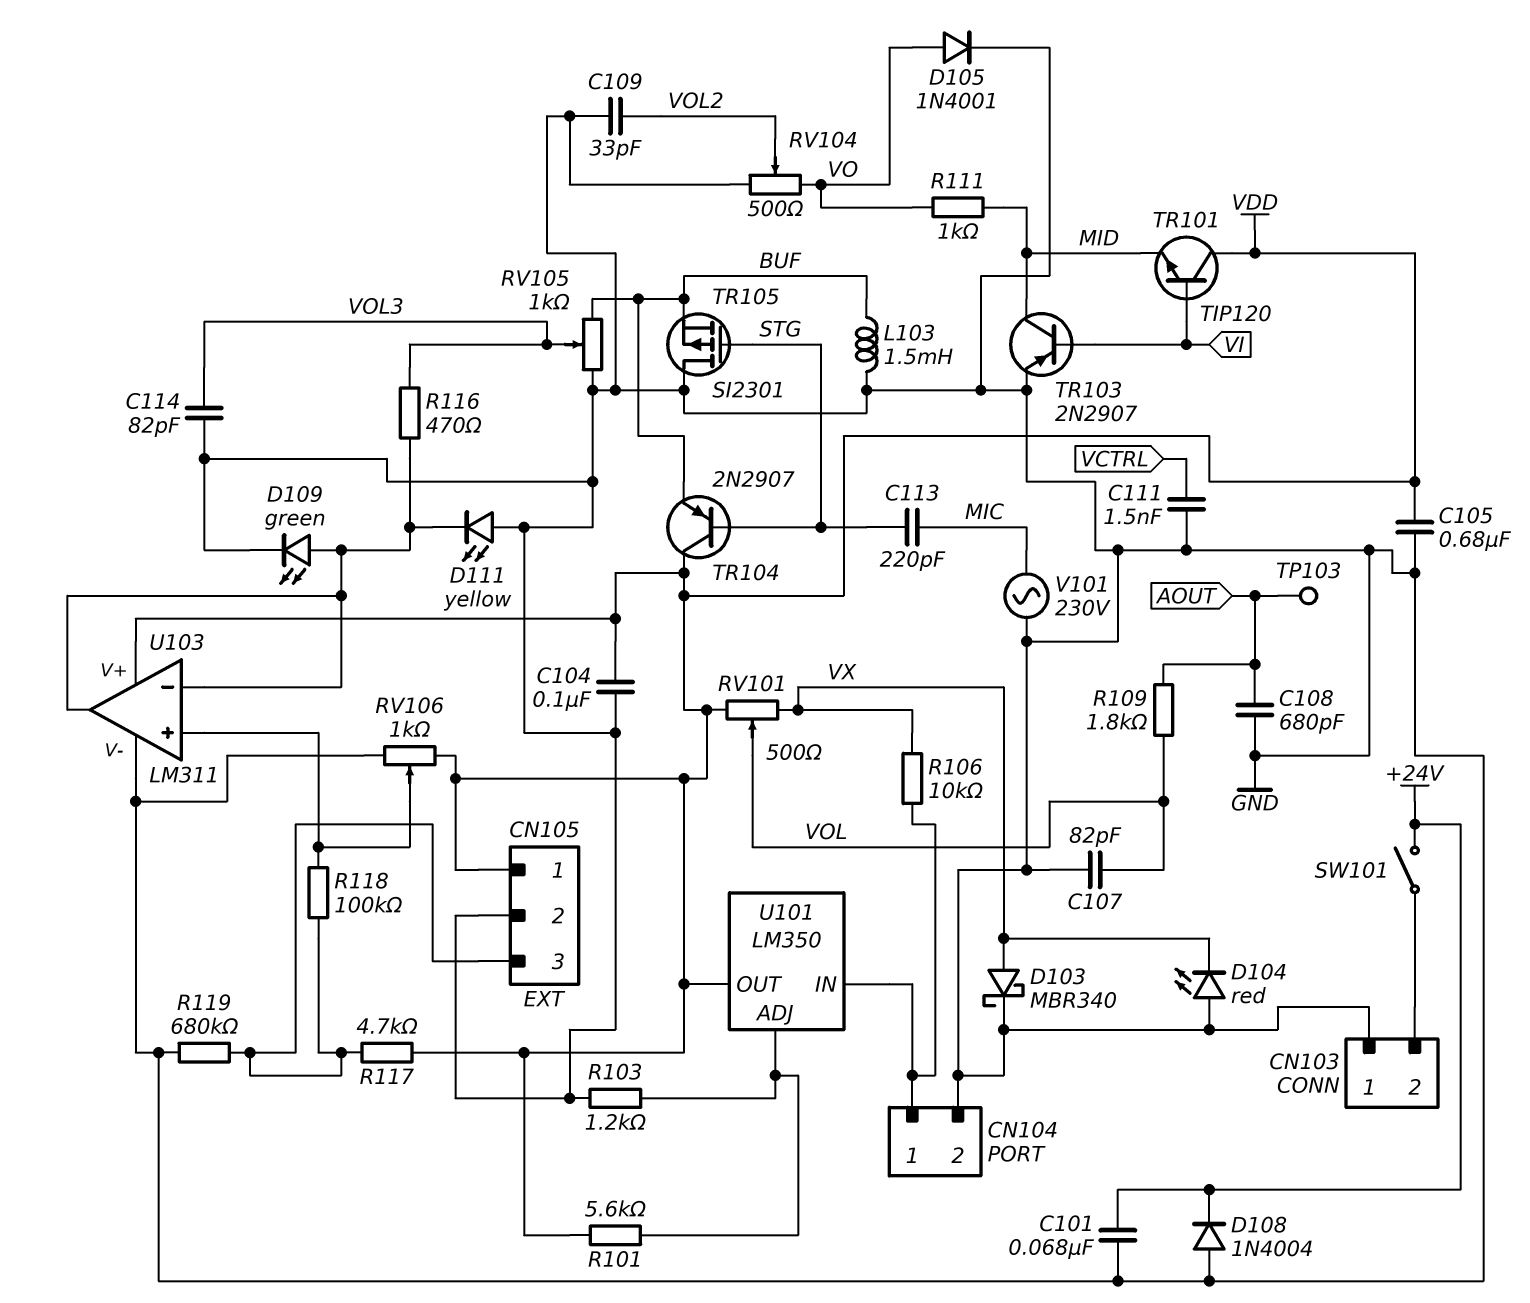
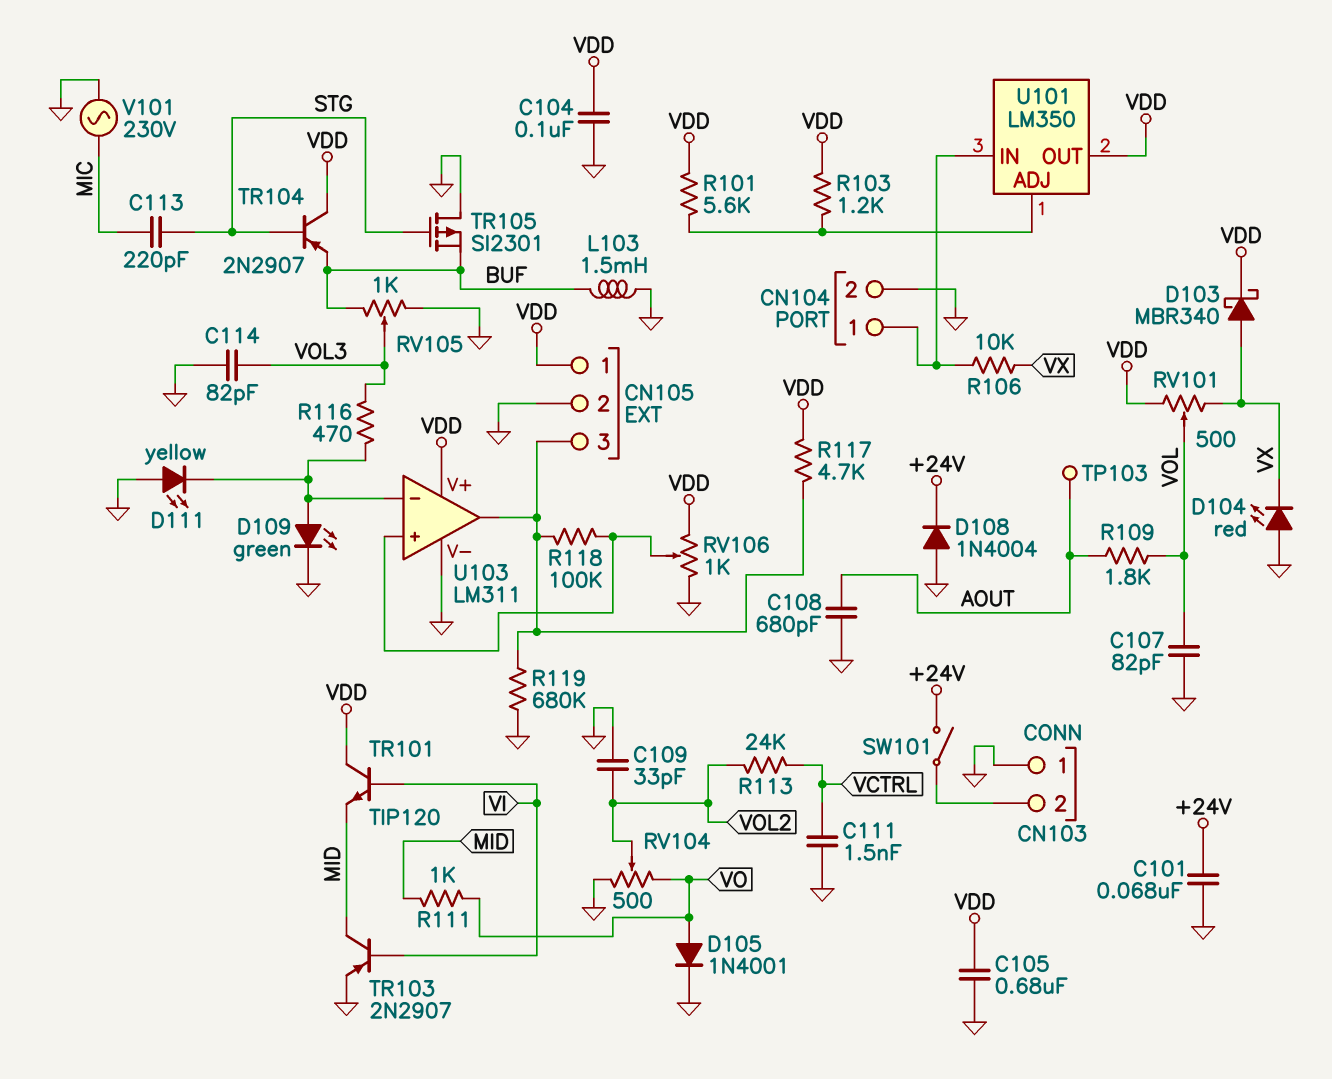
D103: schottky MBR340 (A VX, K GND) -> schottky MBR340 (A VX, K VDD)
R103: 1.2k (GND, U101/ADJ) -> 1.2k (U101/ADJ, VDD)
R113: none -> 24k (VCTRL, VOL2)
U103 pin out: U103/in- -> CN105/3

